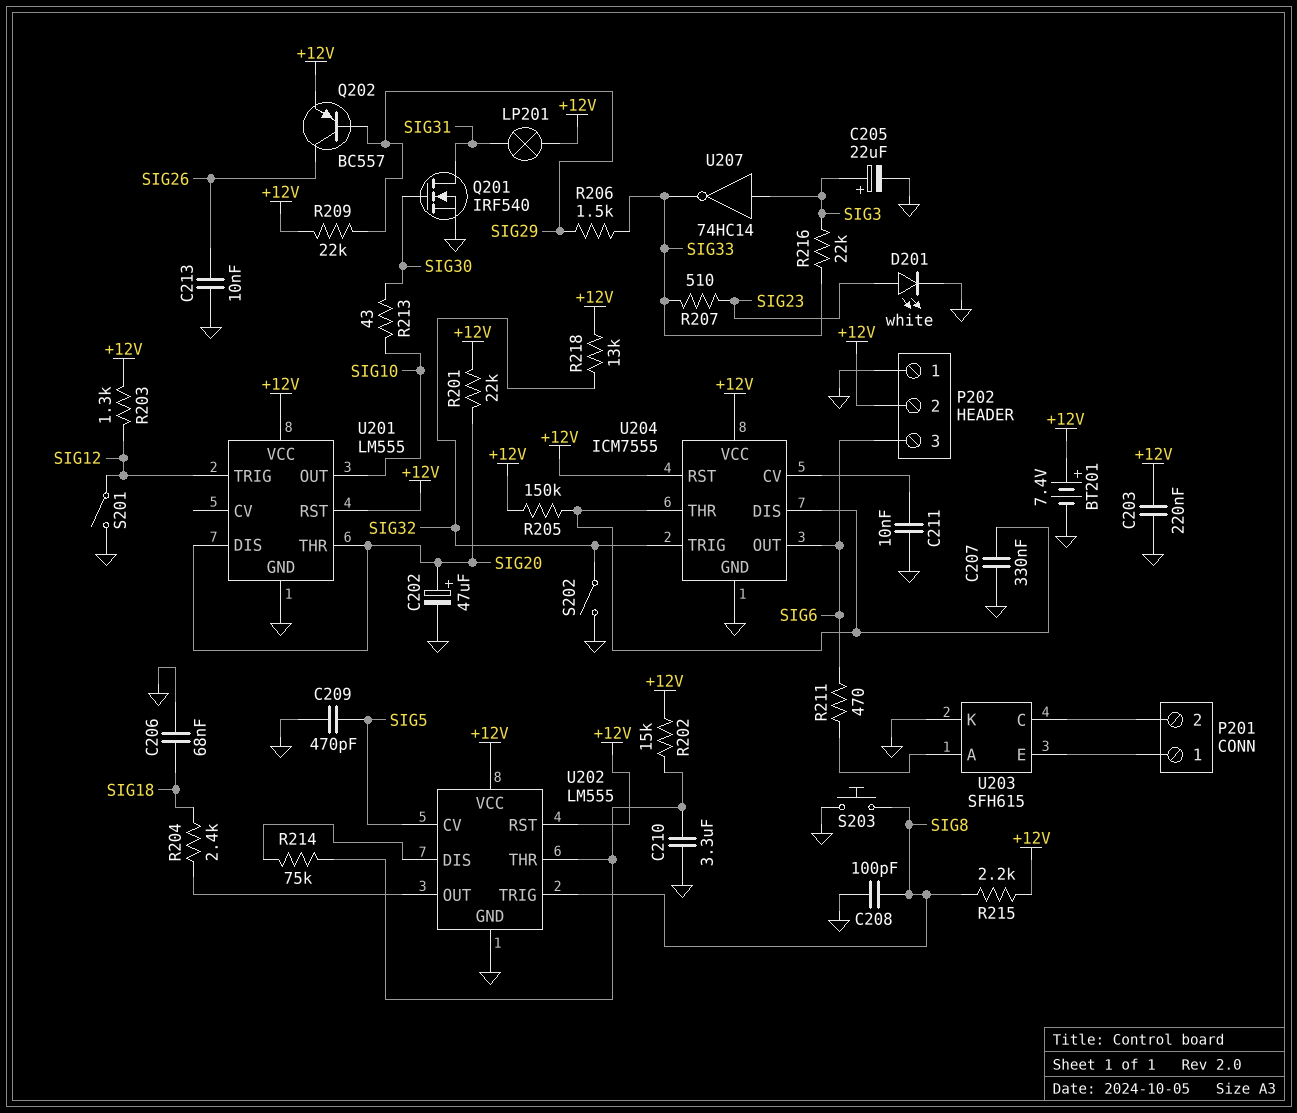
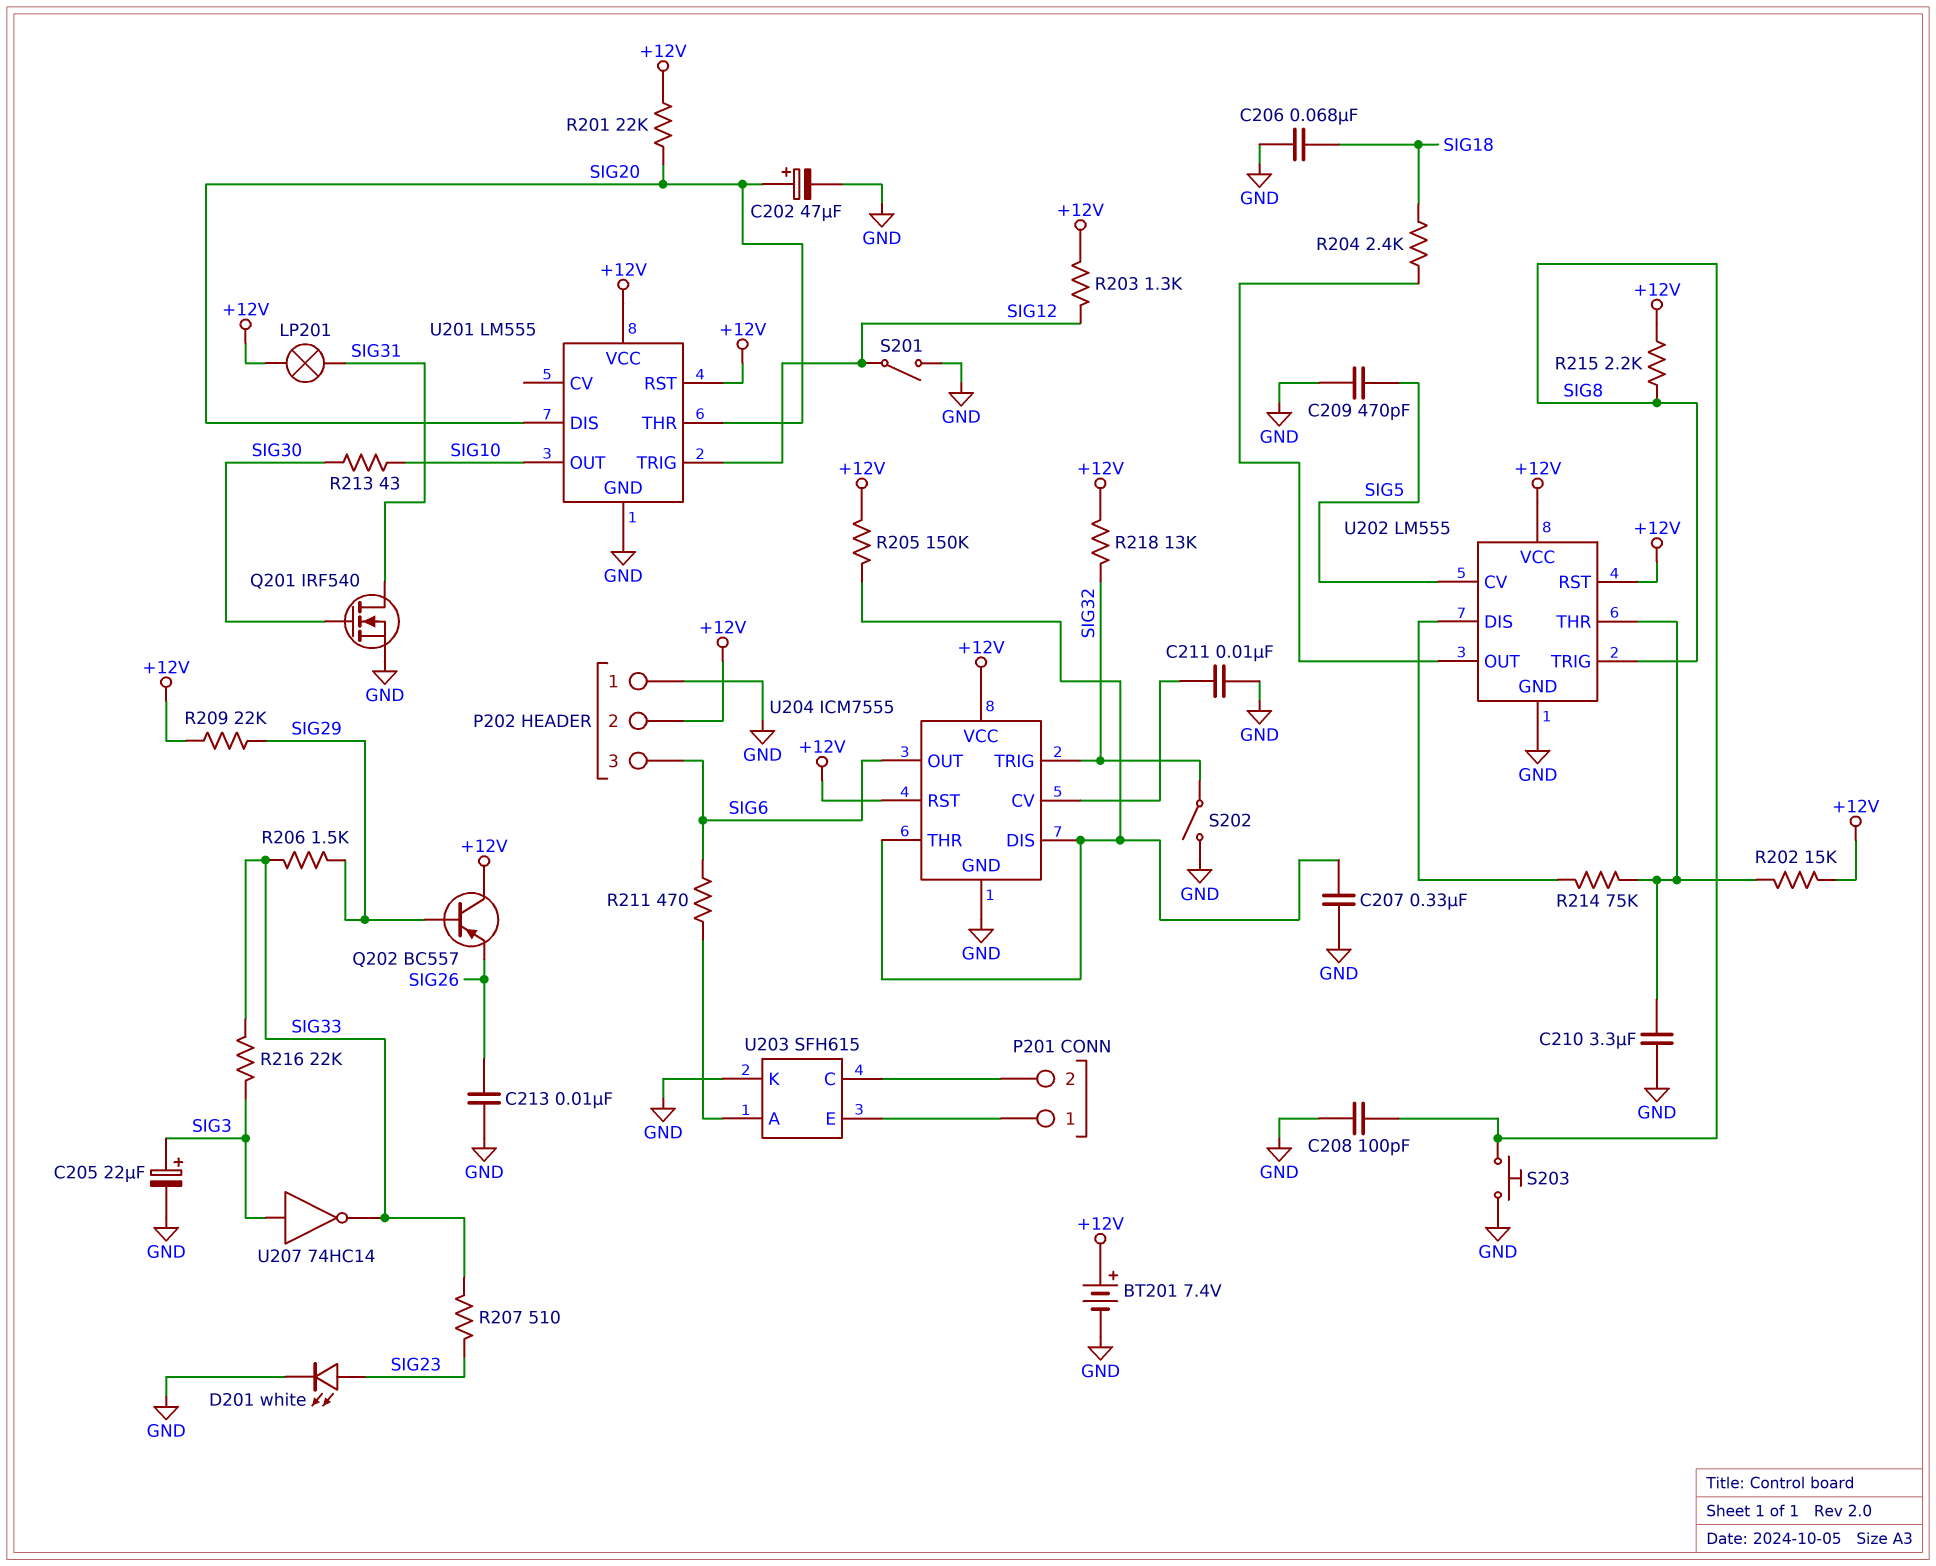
C203: 220nF (+12V, GND) -> none
Q202: PNP BC557 (B SIG29, C SIG26, E +12V) -> PNP BC557 (B SIG29, C +12V, E SIG26)

